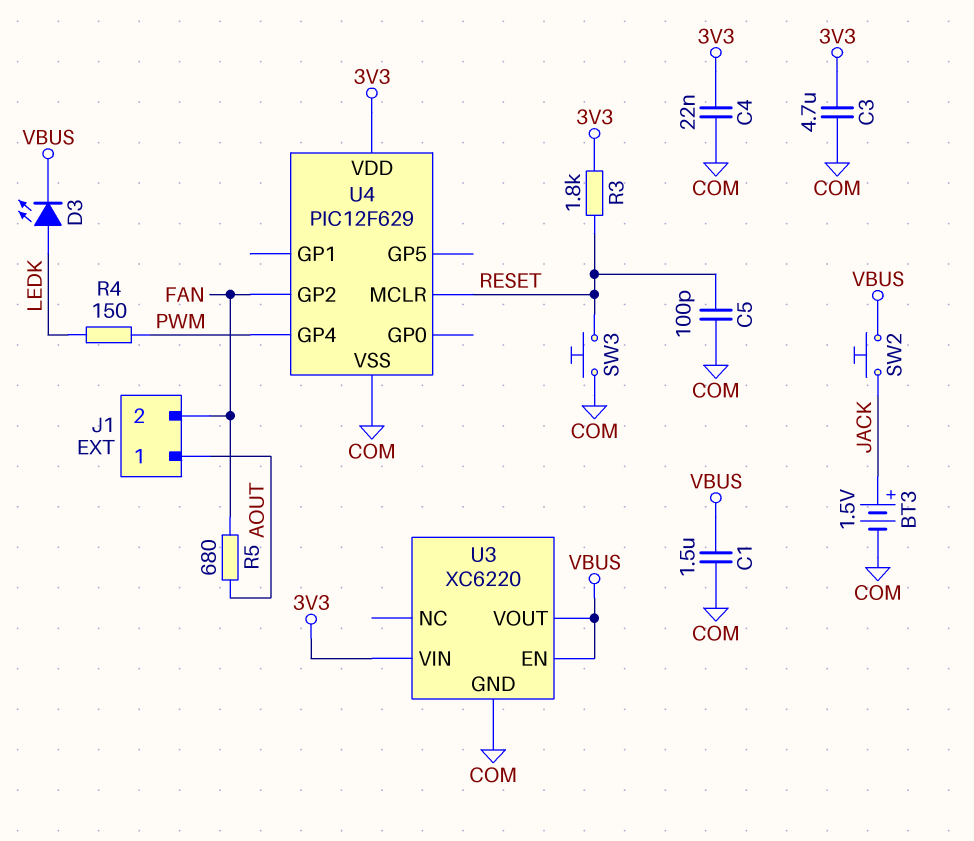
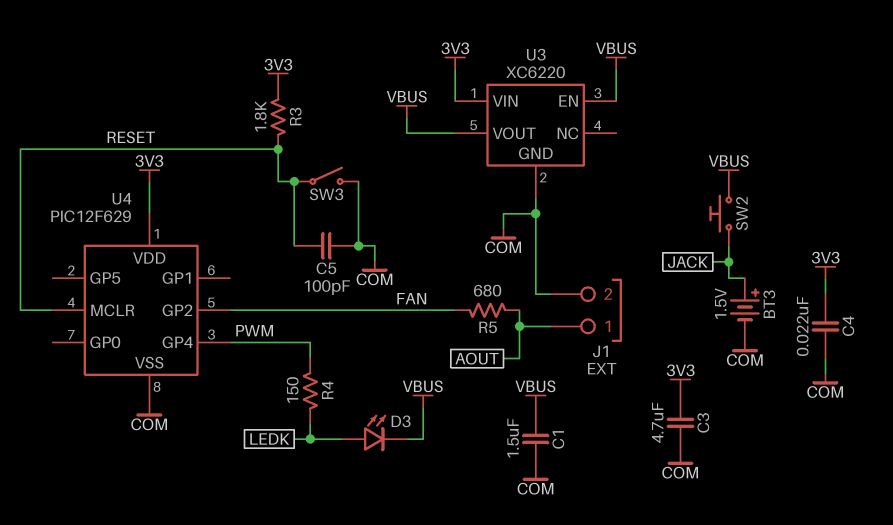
J1 pin 2: FAN -> COM
SW3: button (COM, RESET) -> switch (COM, RESET)

